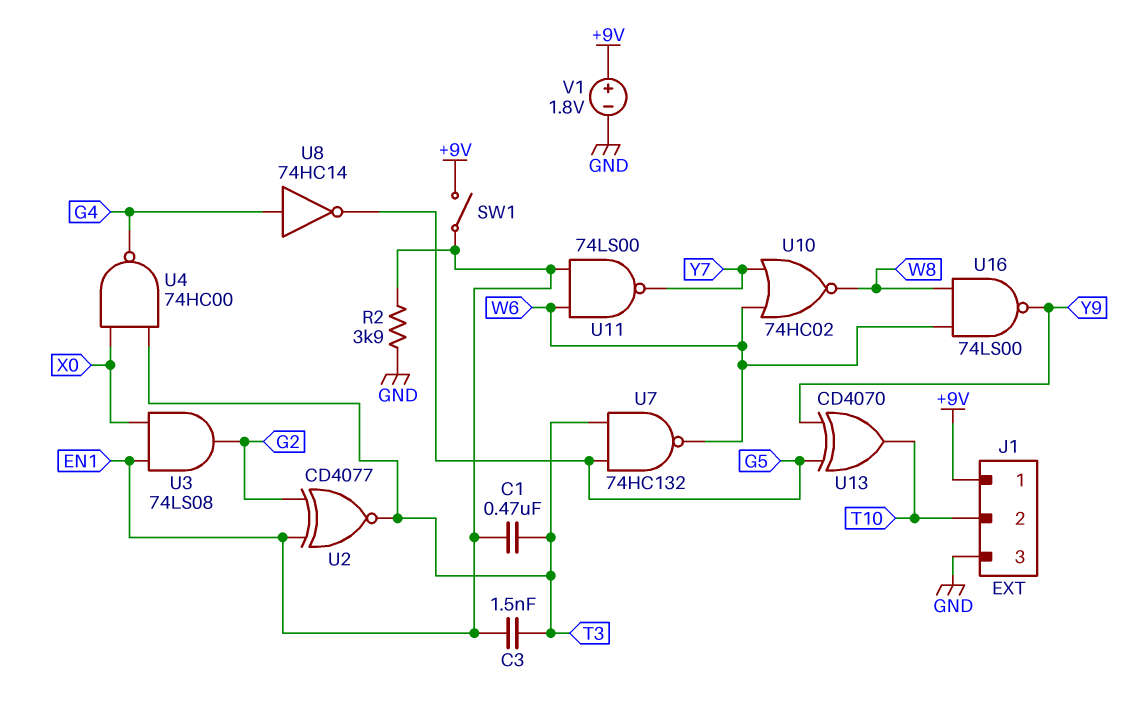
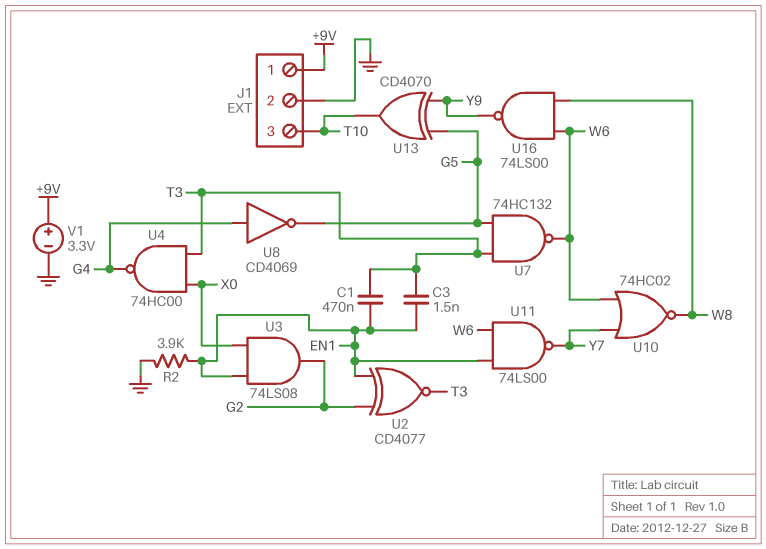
J1 pin 2: T10 -> GND
J1 pin 3: GND -> T10
SW1: switch (+9V, EN1) -> none
U8: NOT 74HC14 (in G4, out G5) -> NOT CD4069 (in G4, out G5)
V1: 1.8V (plus +9V, minus GND) -> 3.3V (plus +9V, minus GND)

